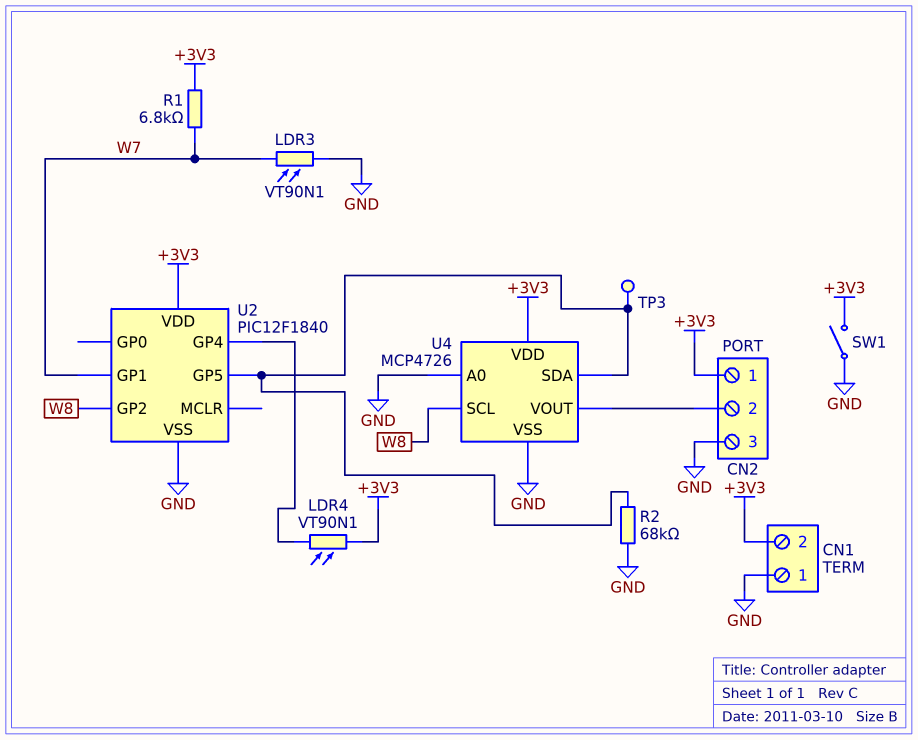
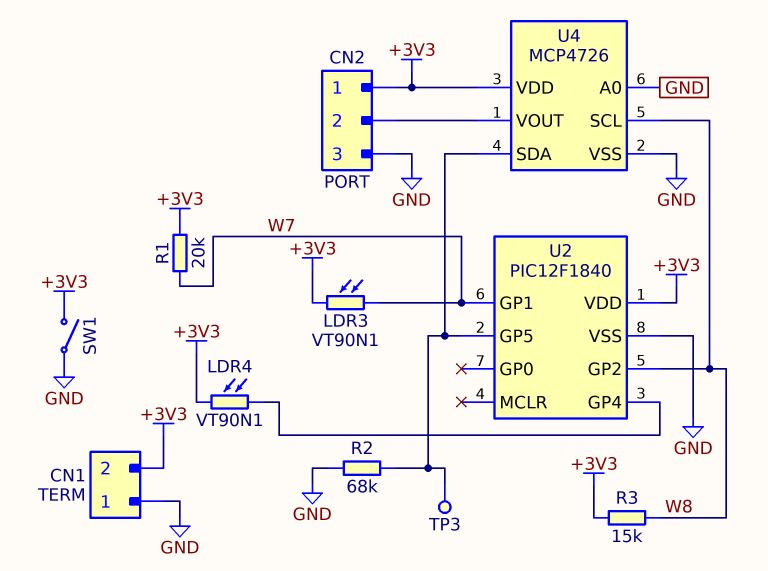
LDR3: VT90N1 (GND, W7) -> VT90N1 (+3V3, W7)
R1: 6.8k (+3V3, W7) -> 20k (+3V3, W7)
R3: none -> 15k (+3V3, W8)

